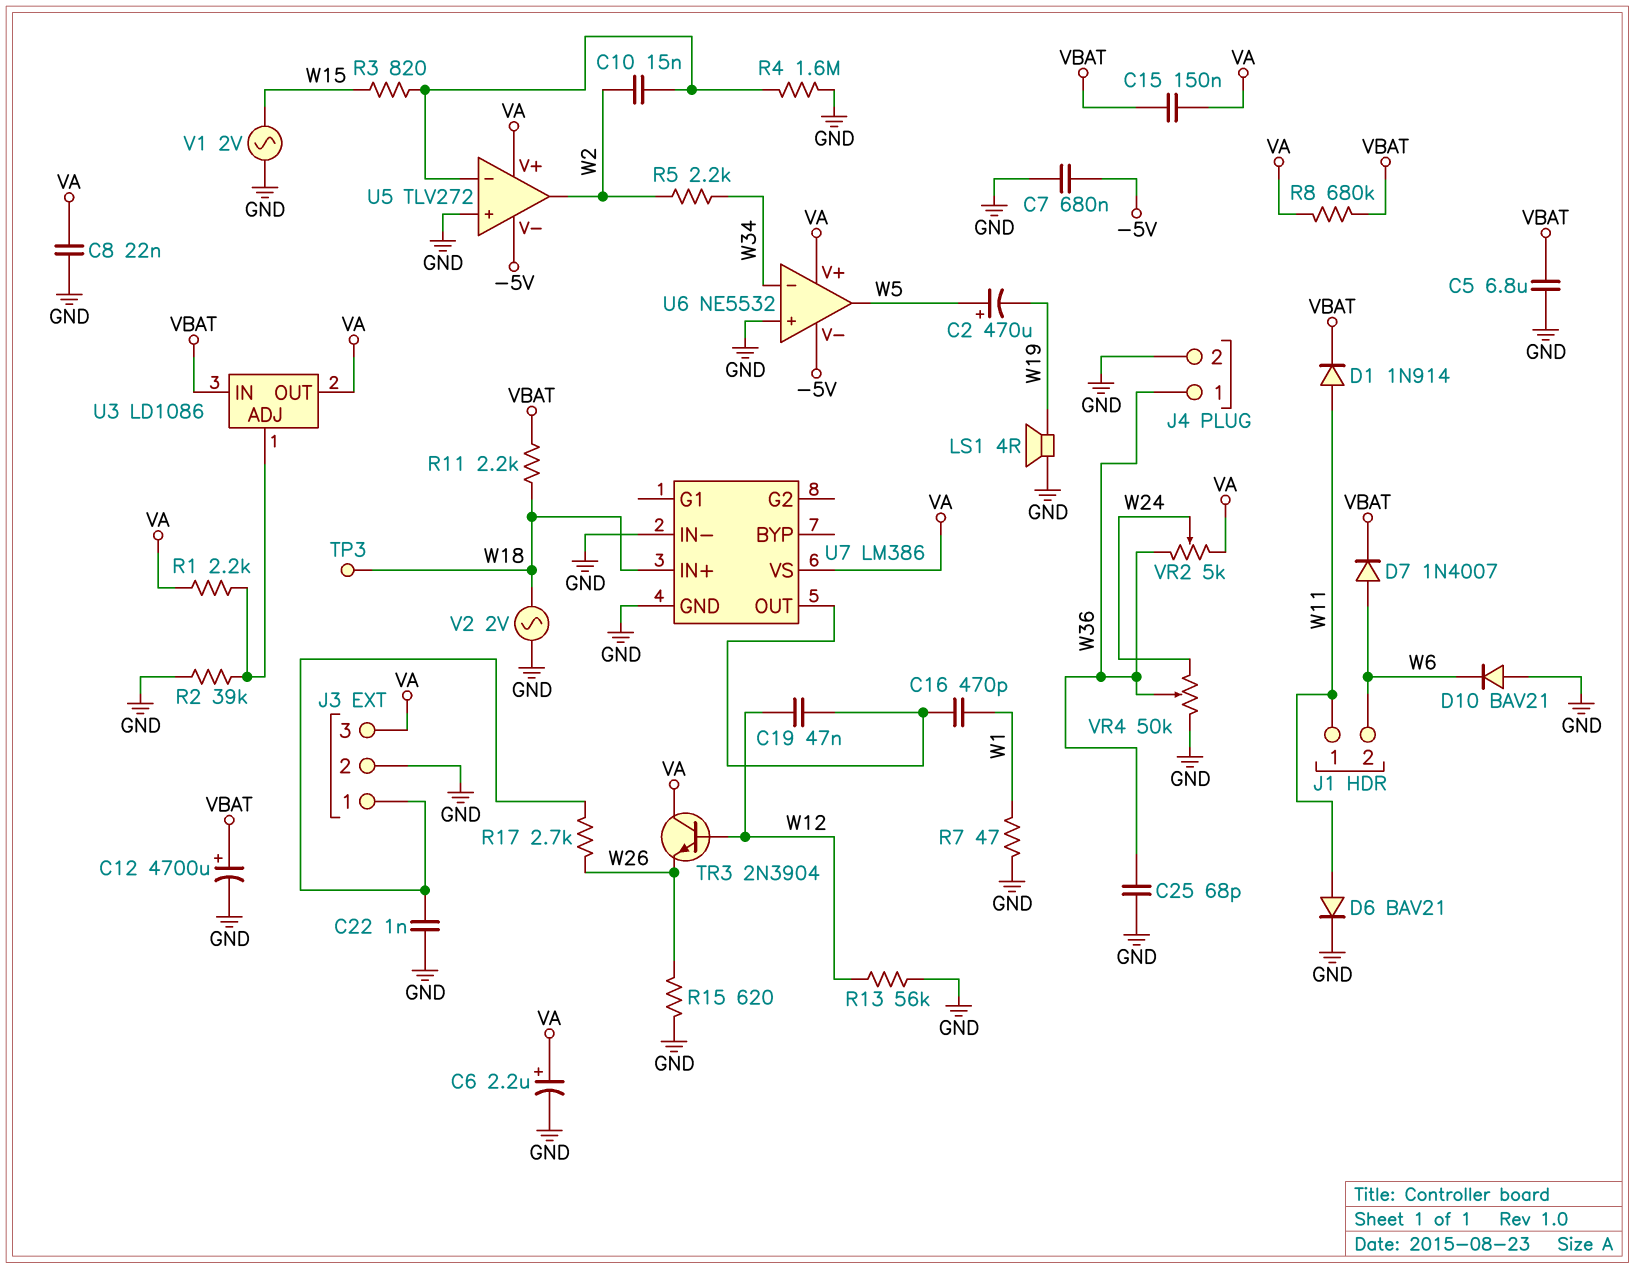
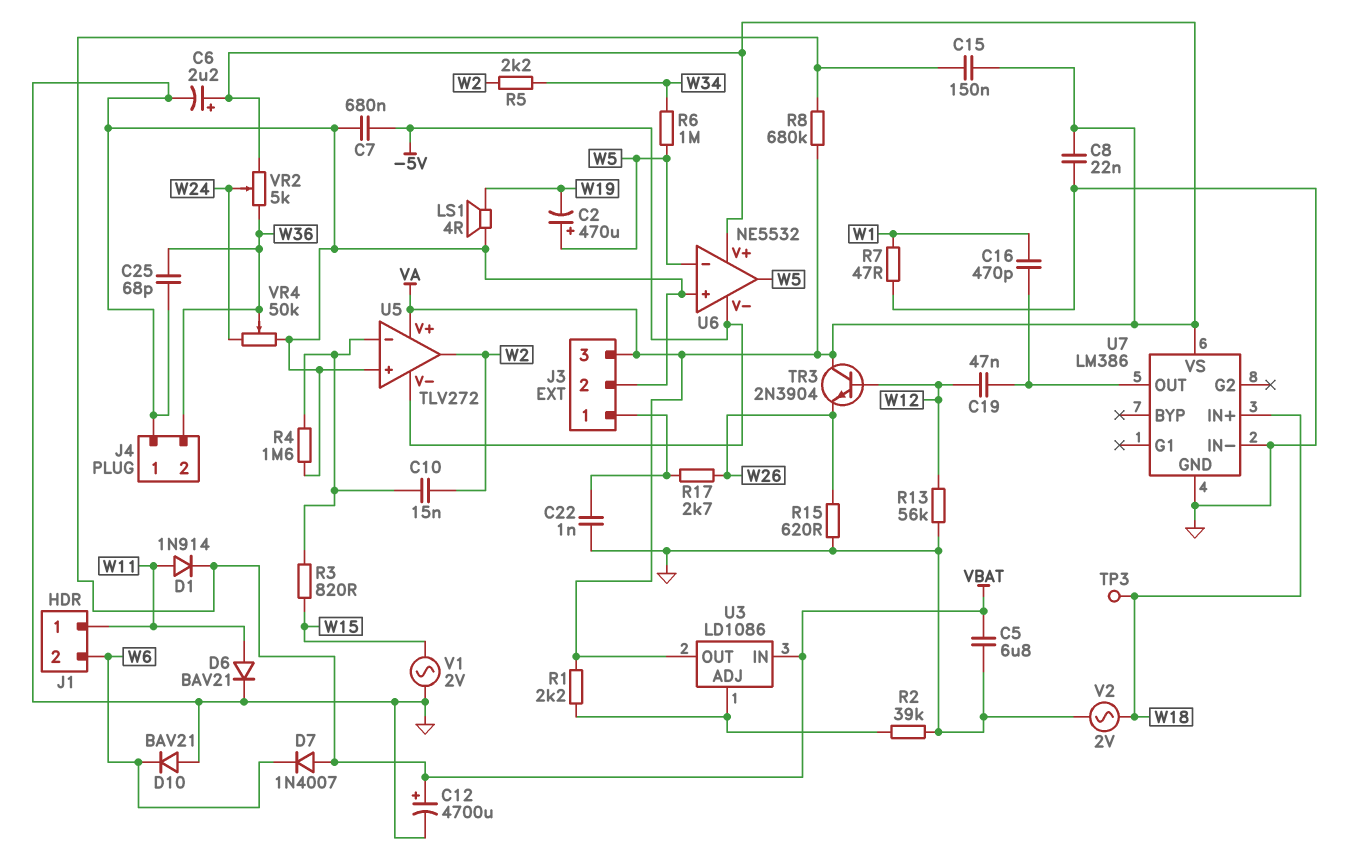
D7: diode 1N4007 (A W6, K VBAT) -> diode 1N4007 (A VBAT, K W6)
J4 pin 1: W36 -> GND
J4 pin 2: GND -> W36
R6: none -> 1M (W5, W34)
R11: 2.2k (VBAT, W18) -> none
U6 pin in-: W34 -> W5

